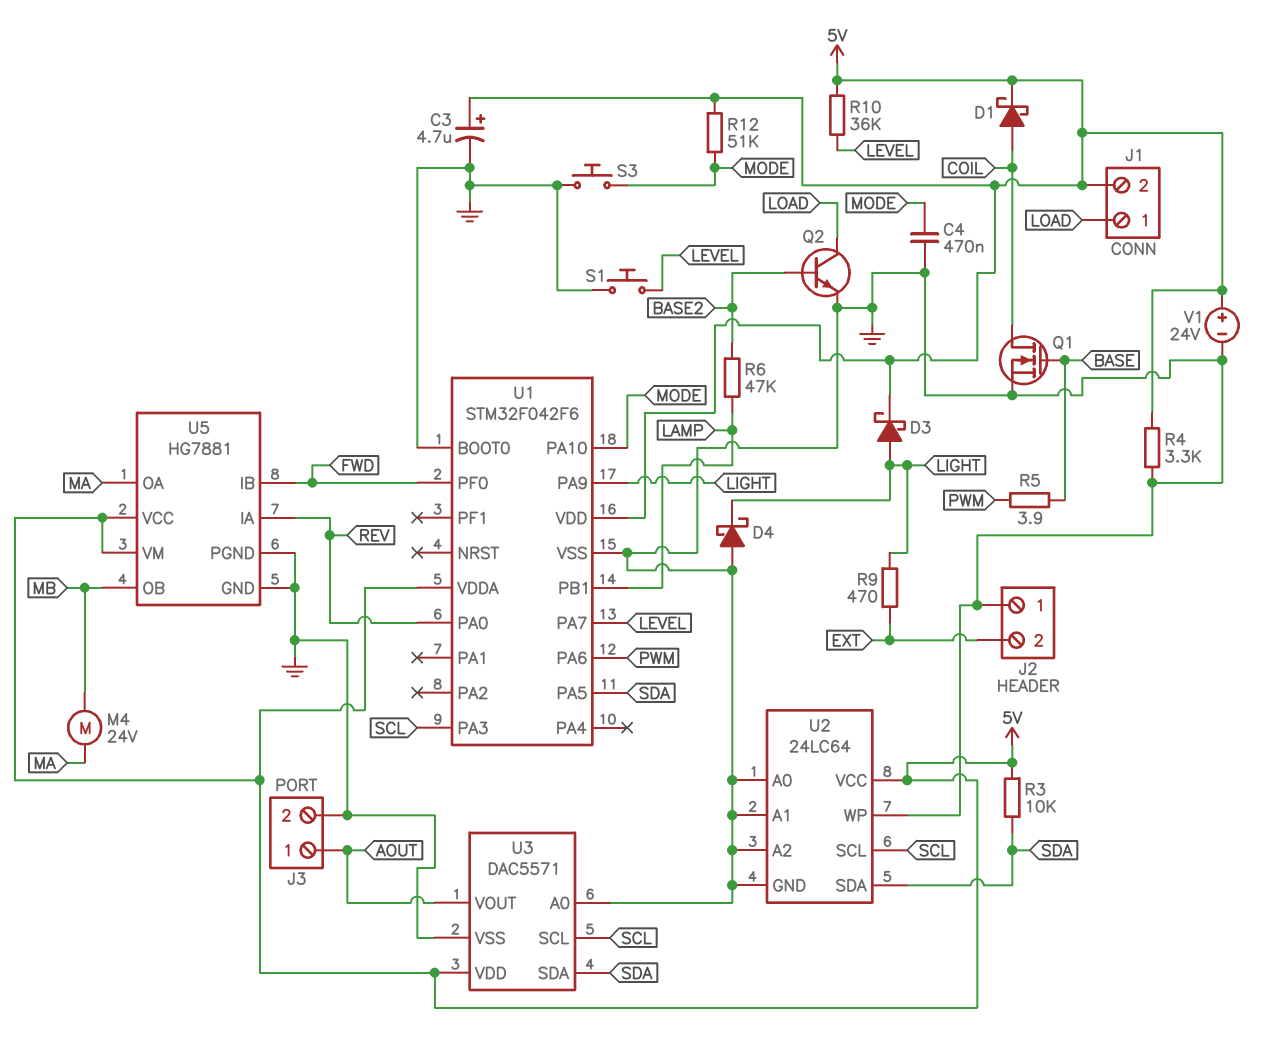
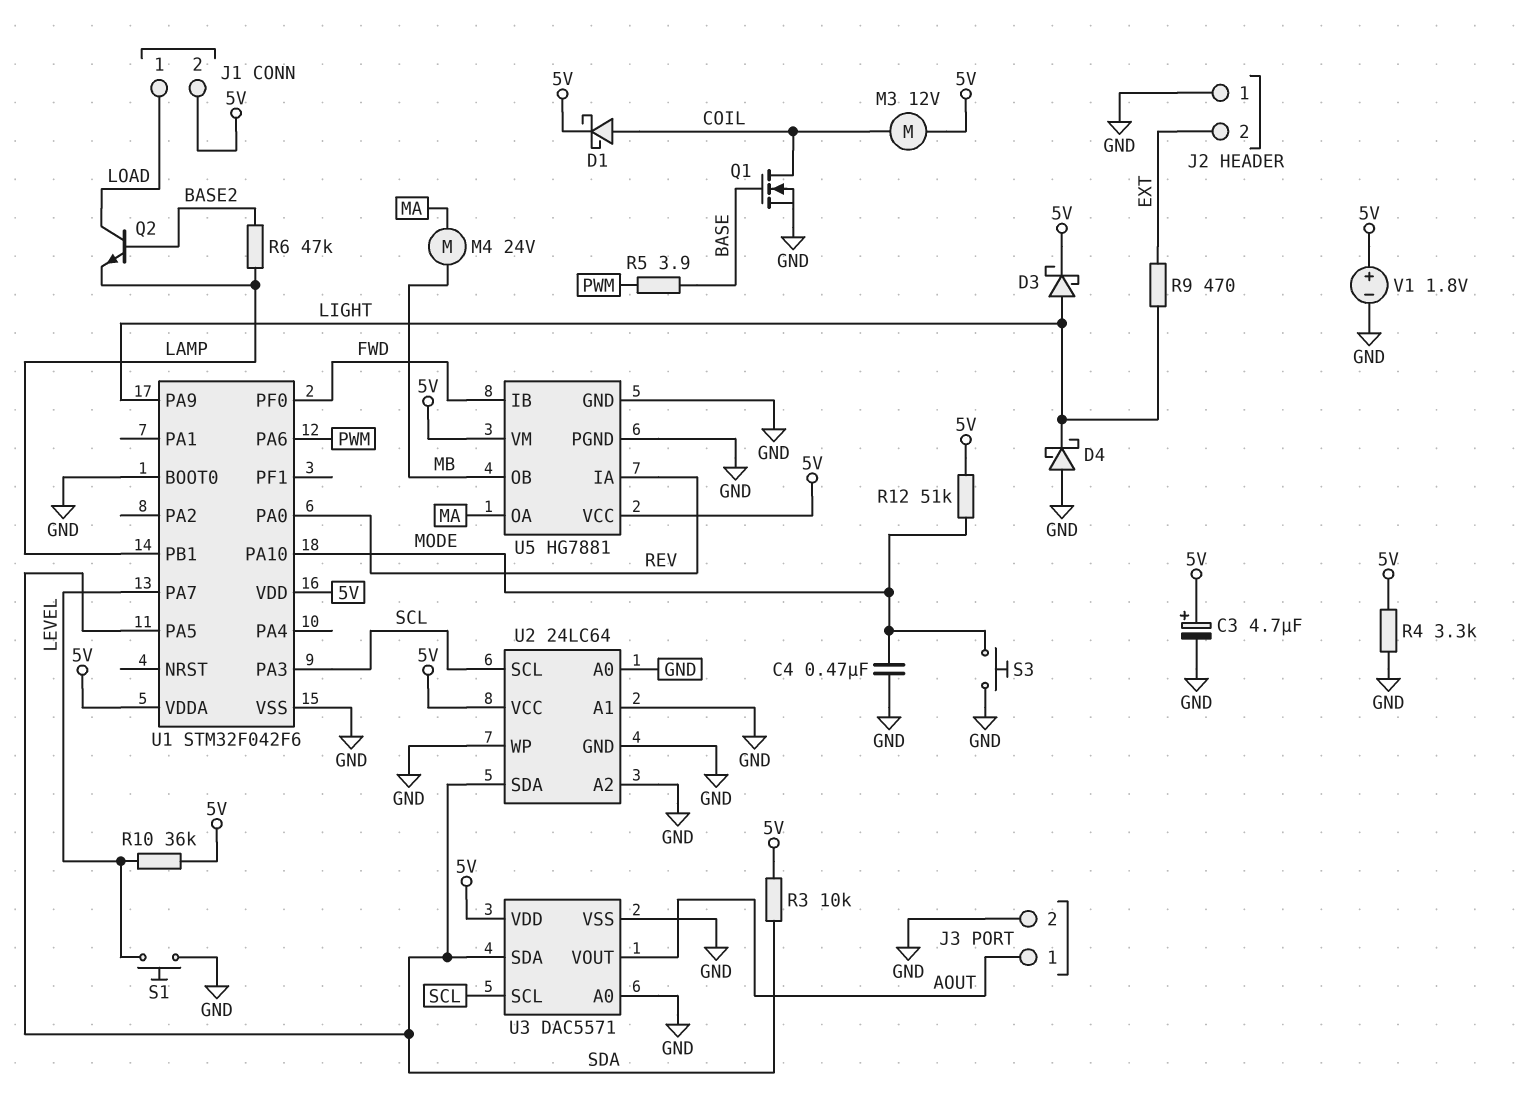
M3: none -> motor 12V (5V, COIL)
Q2: NPN (B BASE2, C LOAD, E GND) -> NPN (B BASE2, C LOAD, E LAMP)
V1: 24V (plus 5V, minus GND) -> 1.8V (plus 5V, minus GND)

